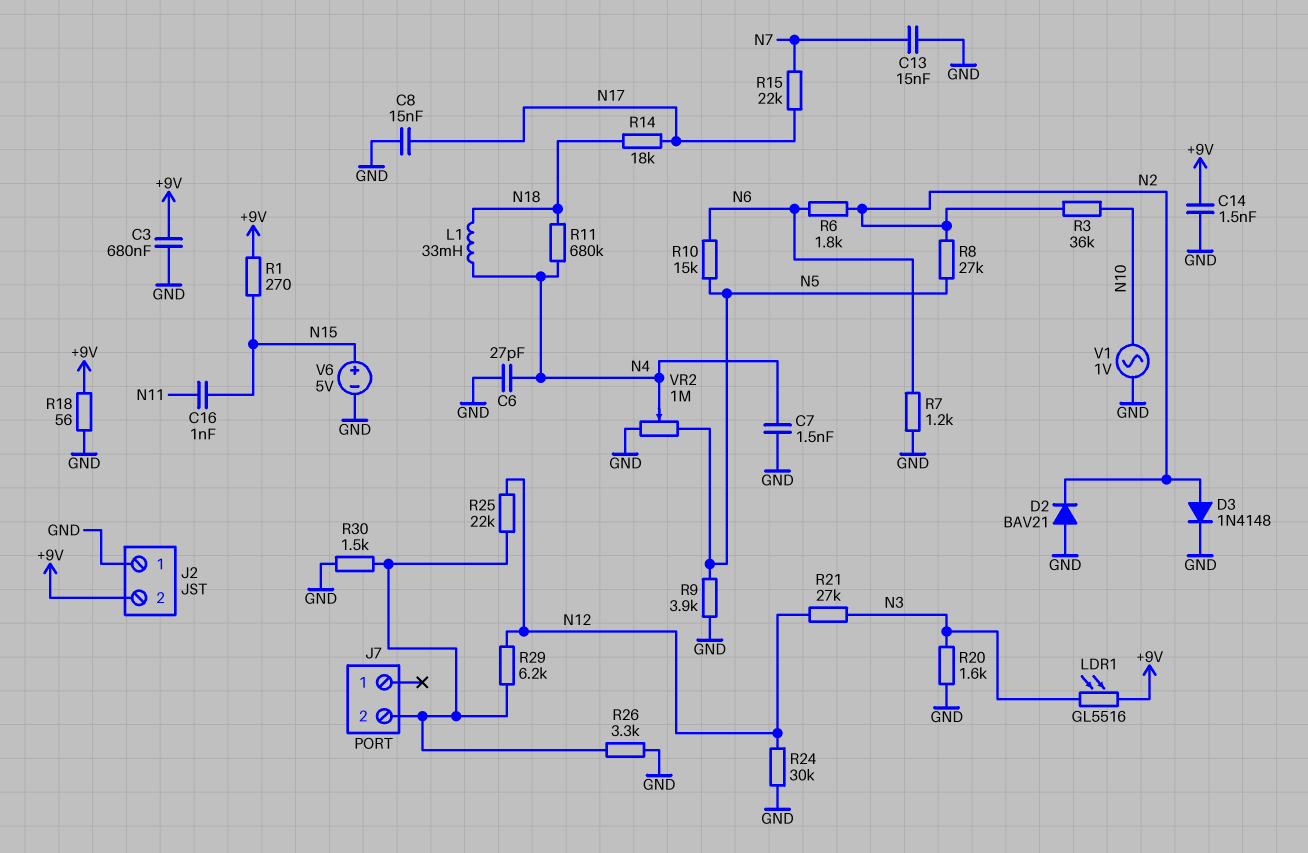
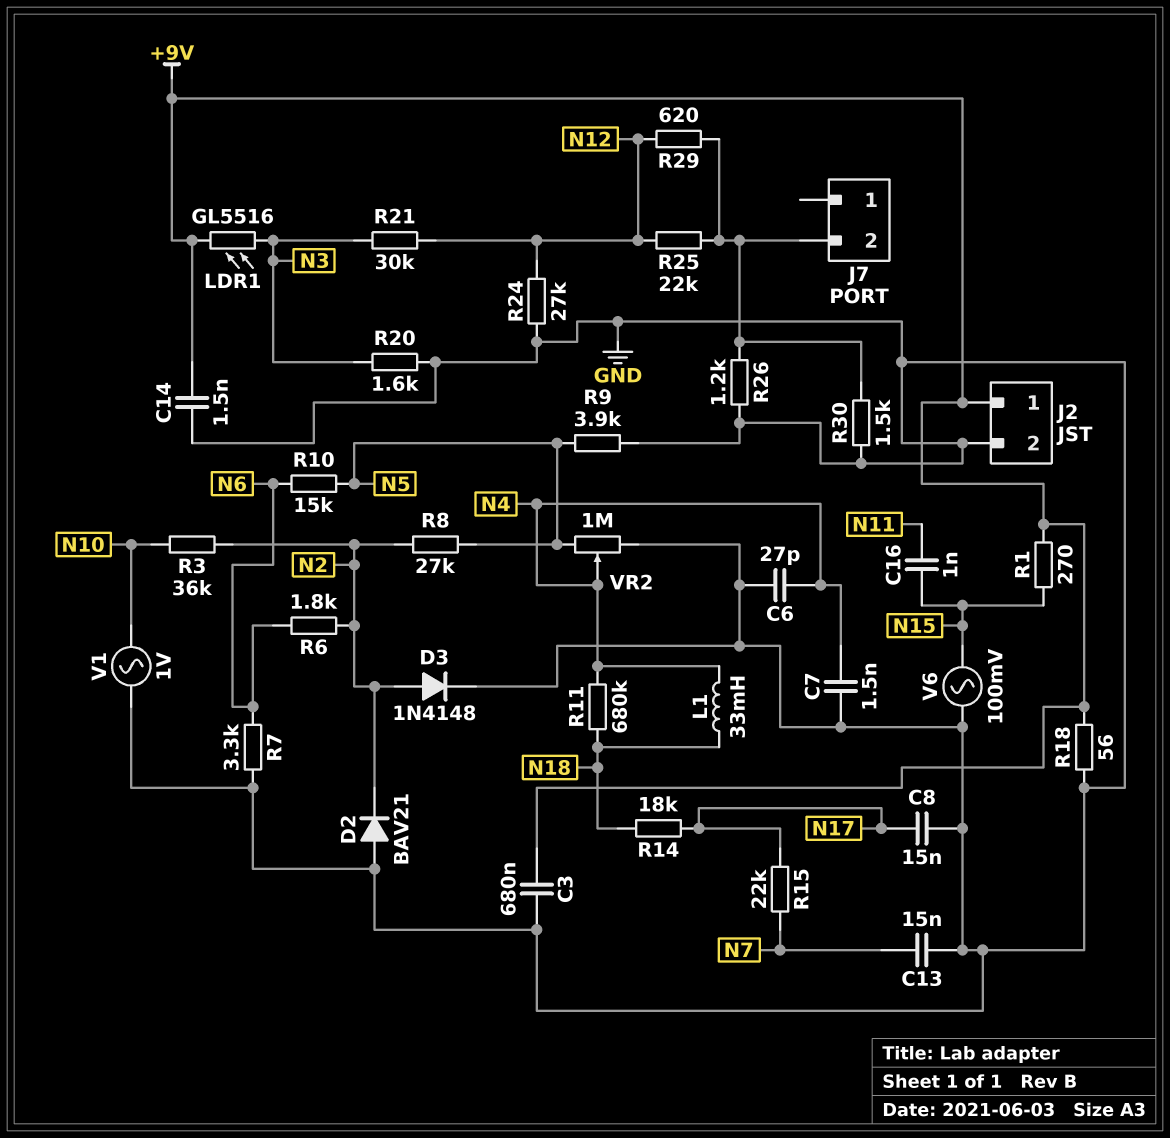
J2 pin 1: GND -> +9V
J2 pin 2: +9V -> GND
R7: 1.2k (GND, N6) -> 3.3k (GND, N6)
R21: 27k (N3, N12) -> 30k (N3, N12)
R24: 30k (GND, N12) -> 27k (GND, N12)
R26: 3.3k (GND, J7/2) -> 1.2k (GND, J7/2)
R29: 6.2k (J7/2, N12) -> 620 (J7/2, N12)
V6: 5V (plus N15, minus GND) -> AC 100mV (GND, N15)

